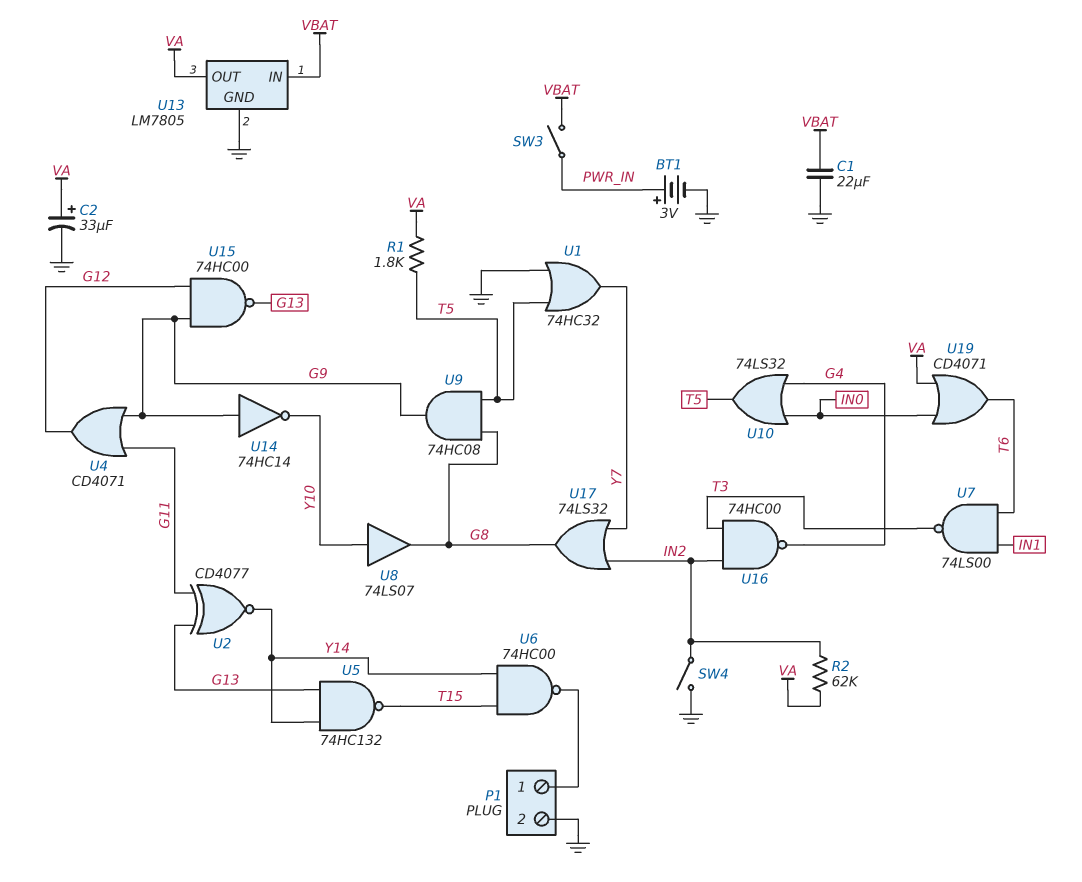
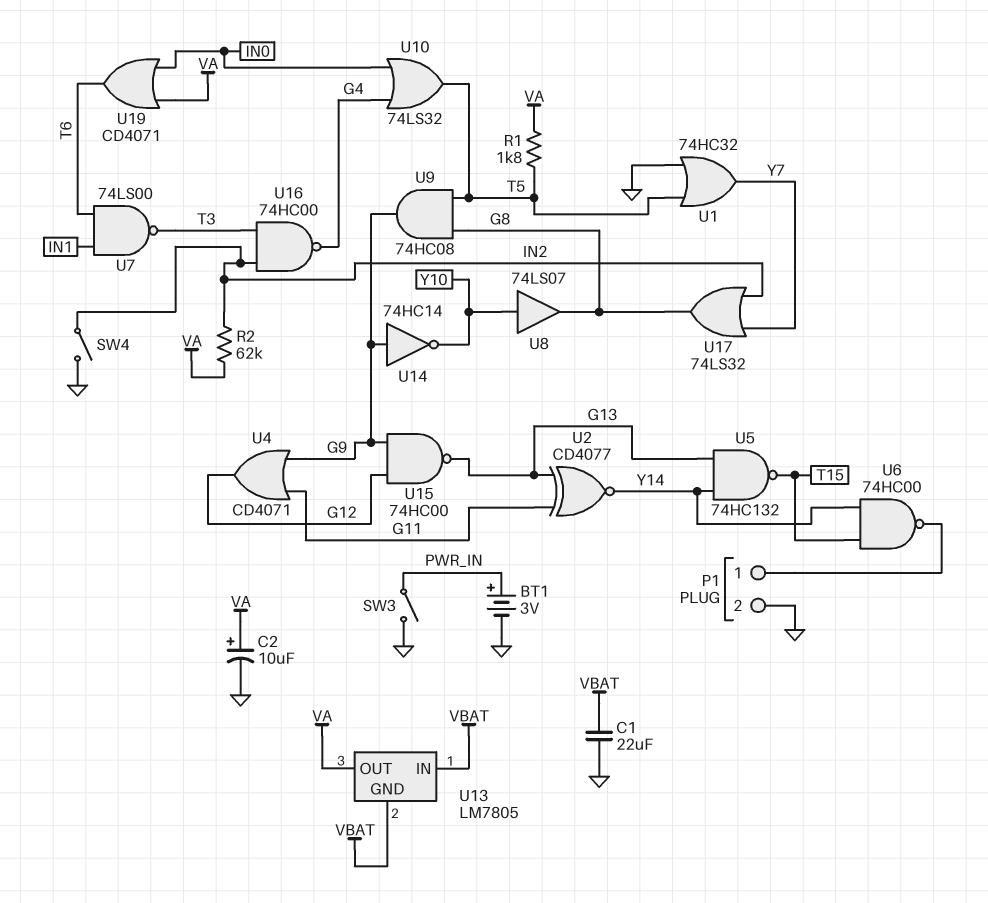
C2: 33uF (plus VA, minus GND) -> 10uF (plus VA, minus GND)
SW3: switch (PWR_IN, VBAT) -> switch (GND, PWR_IN)
U13 pin GND: GND -> VBAT

